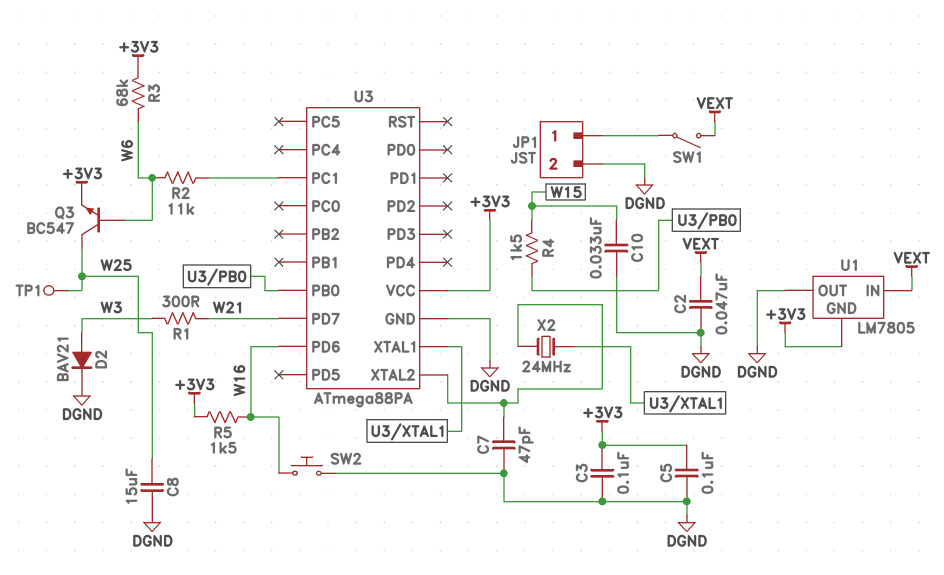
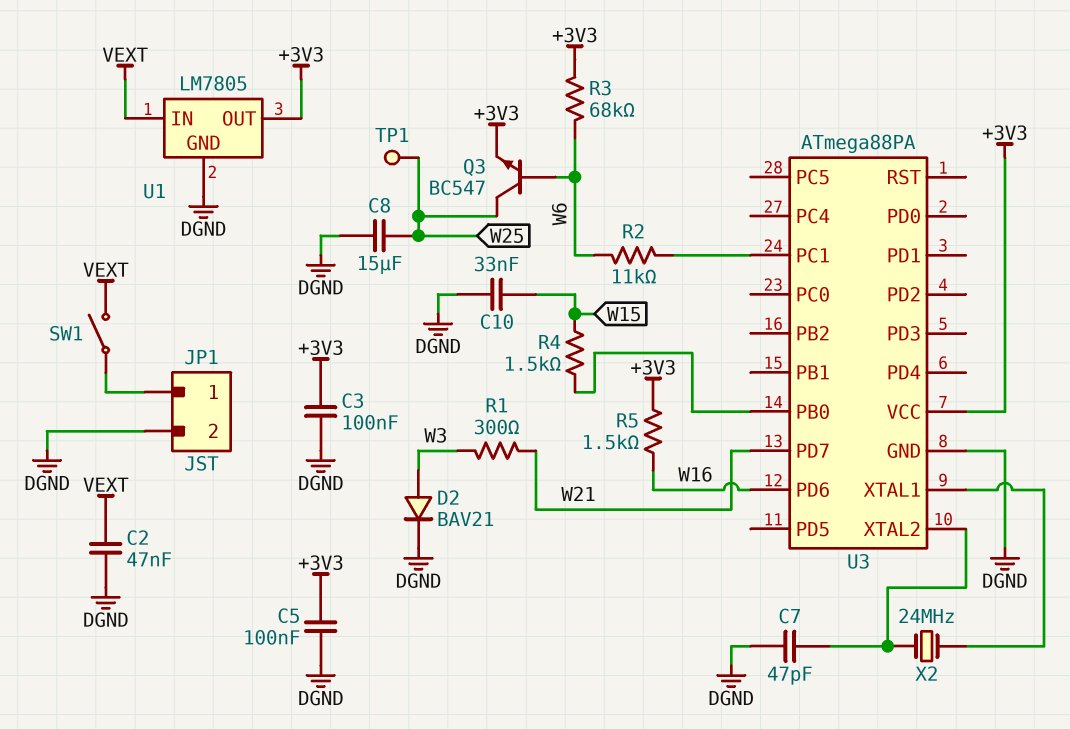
SW2: button (DGND, W16) -> none
U1 pin GND: +3V3 -> DGND
U1 pin OUT: DGND -> +3V3

